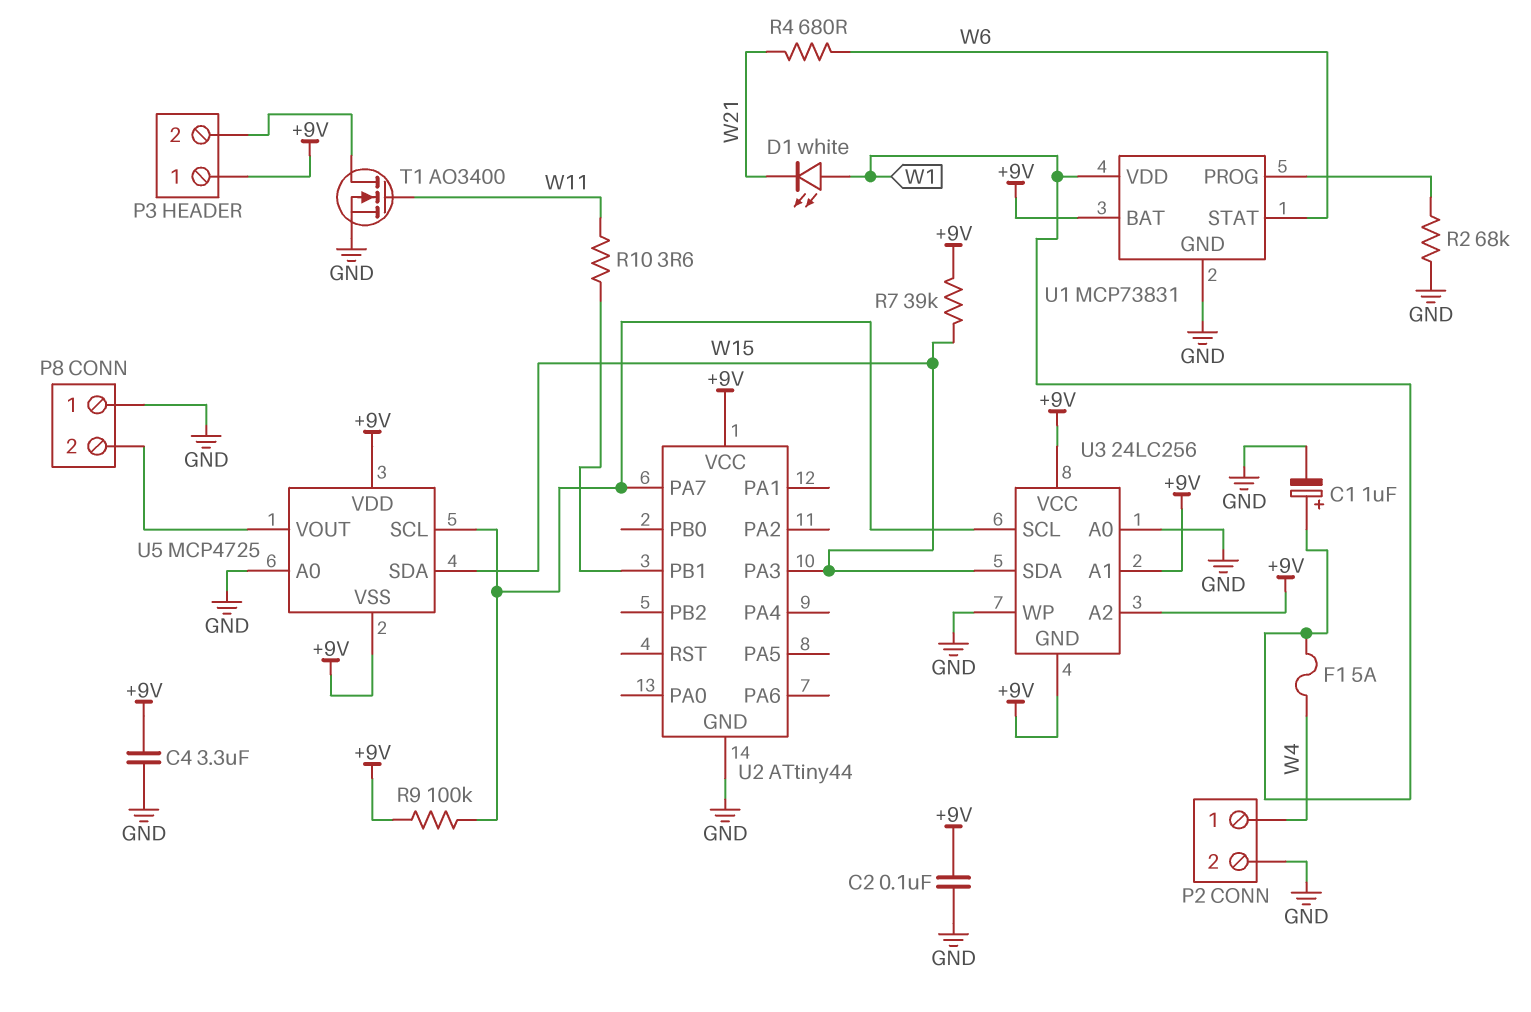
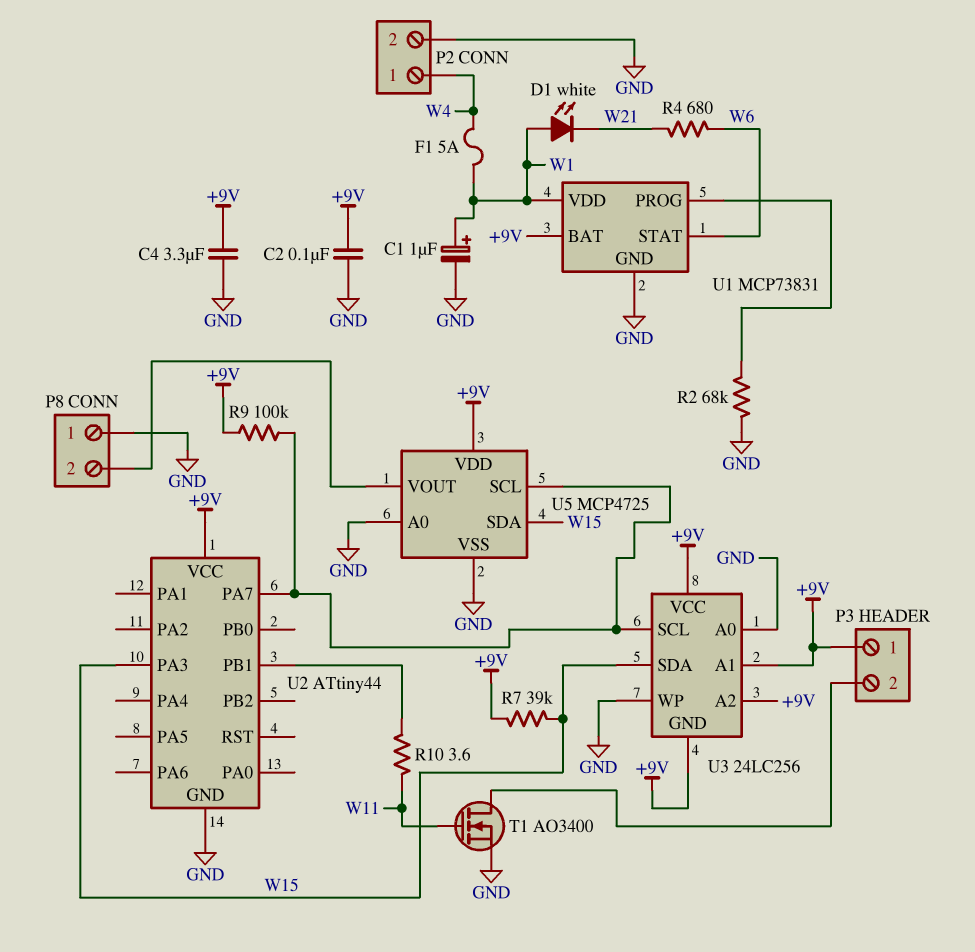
U5 pin VSS: +9V -> GND

